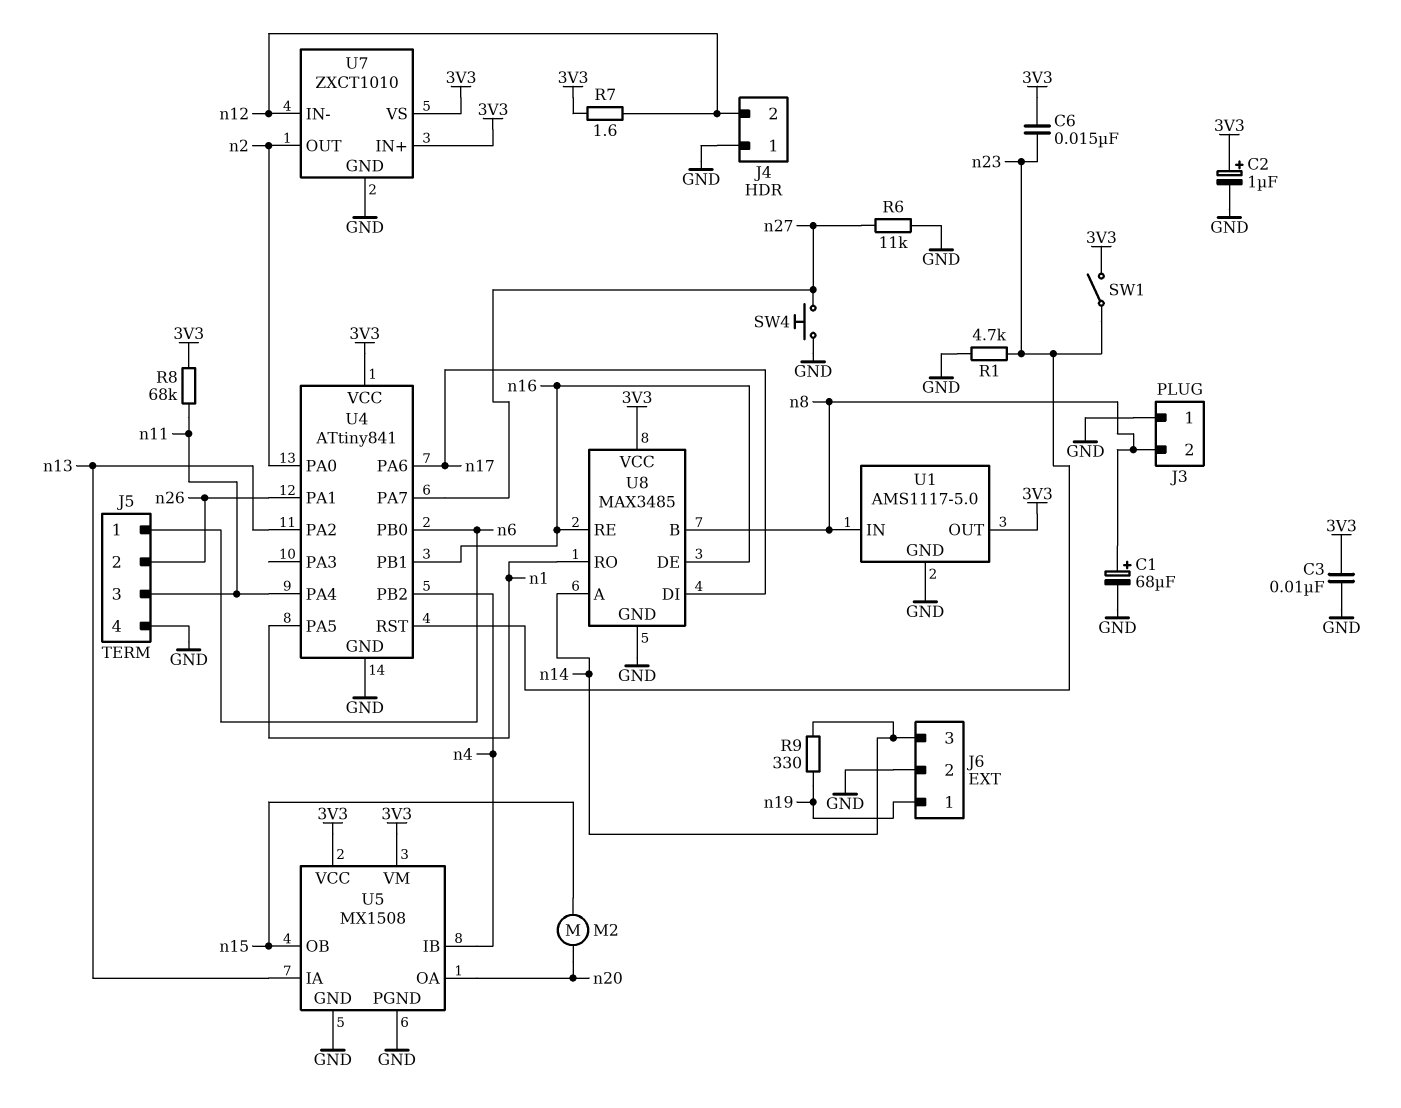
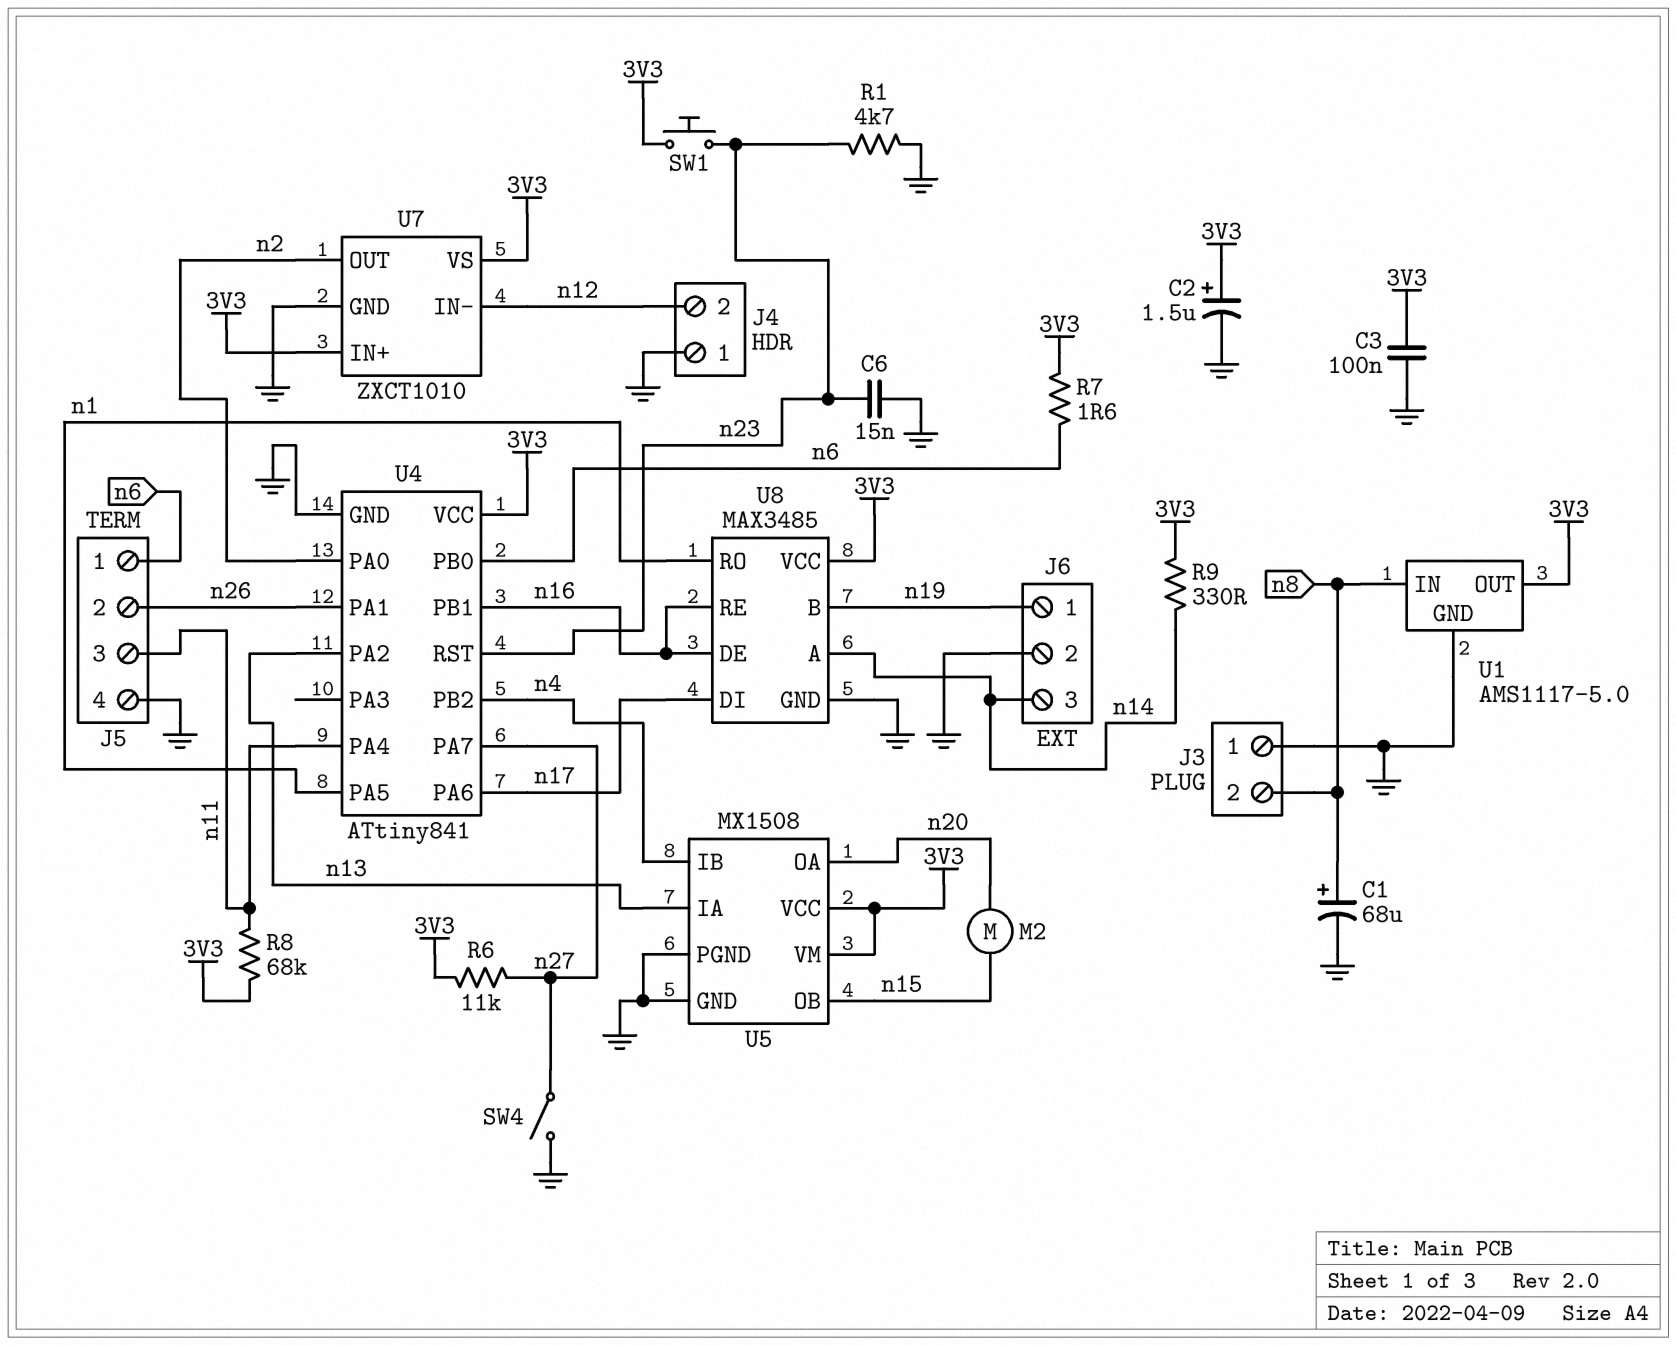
C2: 1uF (plus 3V3, minus GND) -> 1.5uF (plus 3V3, minus GND)
C3: 10nF (3V3, GND) -> 100nF (3V3, GND)
C6: 15nF (3V3, n23) -> 15nF (GND, n23)
R6: 11k (GND, n27) -> 11k (3V3, n27)
R7: 1.6 (3V3, n12) -> 1.6 (3V3, n6)
R9: 330 (n14, n19) -> 330 (3V3, n14)
SW1: switch (3V3, n23) -> button (3V3, n23)
SW4: button (GND, n27) -> switch (GND, n27)
U8 pin B: n8 -> n19

